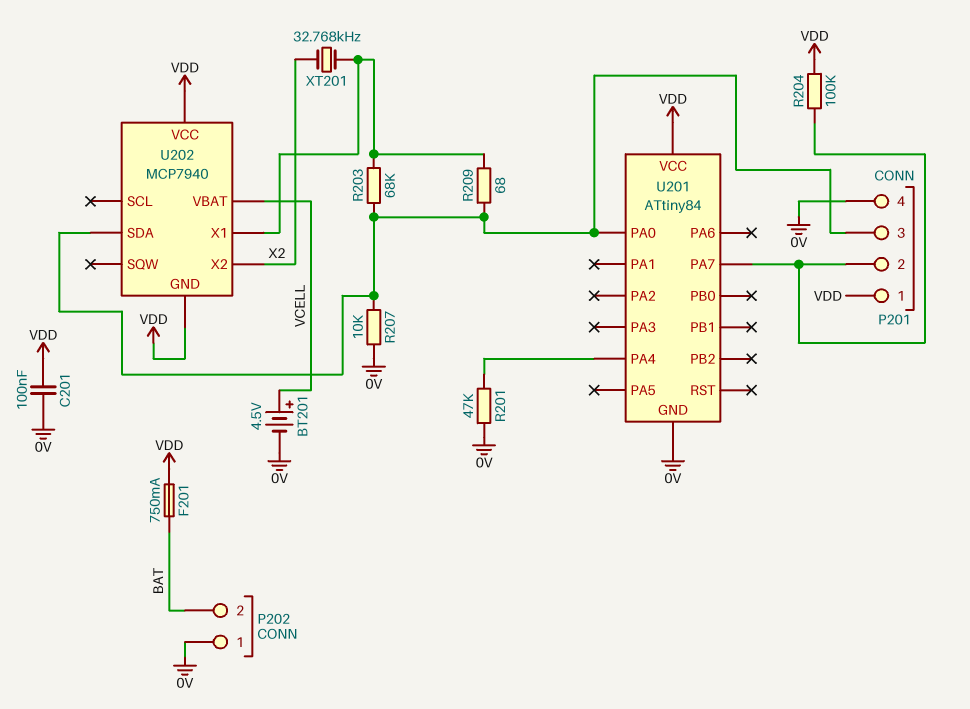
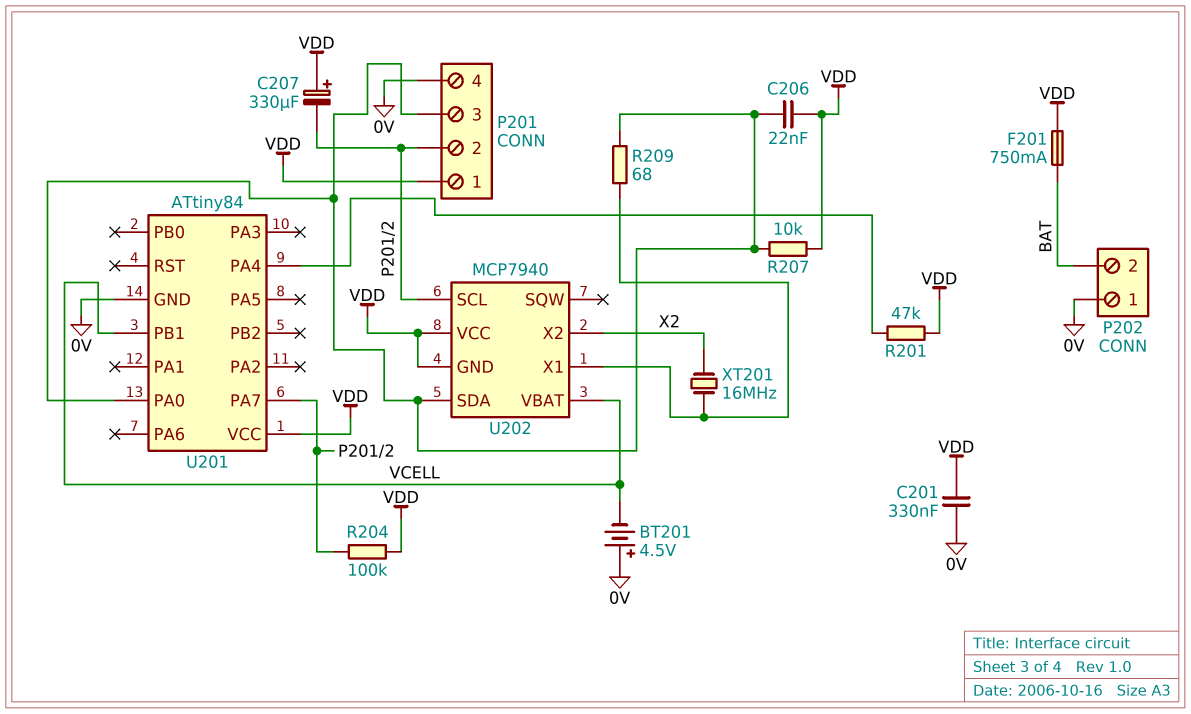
BT201: 4.5V (plus VCELL, minus 0V) -> 4.5V (plus 0V, minus VCELL)
C201: 100nF (0V, VDD) -> 330nF (0V, VDD)
C206: none -> 22nF (P201/3, VDD)
C207: none -> 330uF (plus VDD, minus P201/2)
R201: 47k (0V, U201/PA4) -> 47k (U201/PA4, VDD)
R203: 68k (P201/3, U202/X1) -> none
R207: 10k (0V, P201/3) -> 10k (P201/3, VDD)
U201 pin PB1: none -> VCELL
U202 pin SCL: none -> P201/2
XT201: 32.768kHz (U202/X1, X2) -> 16MHz (U202/X1, X2)

